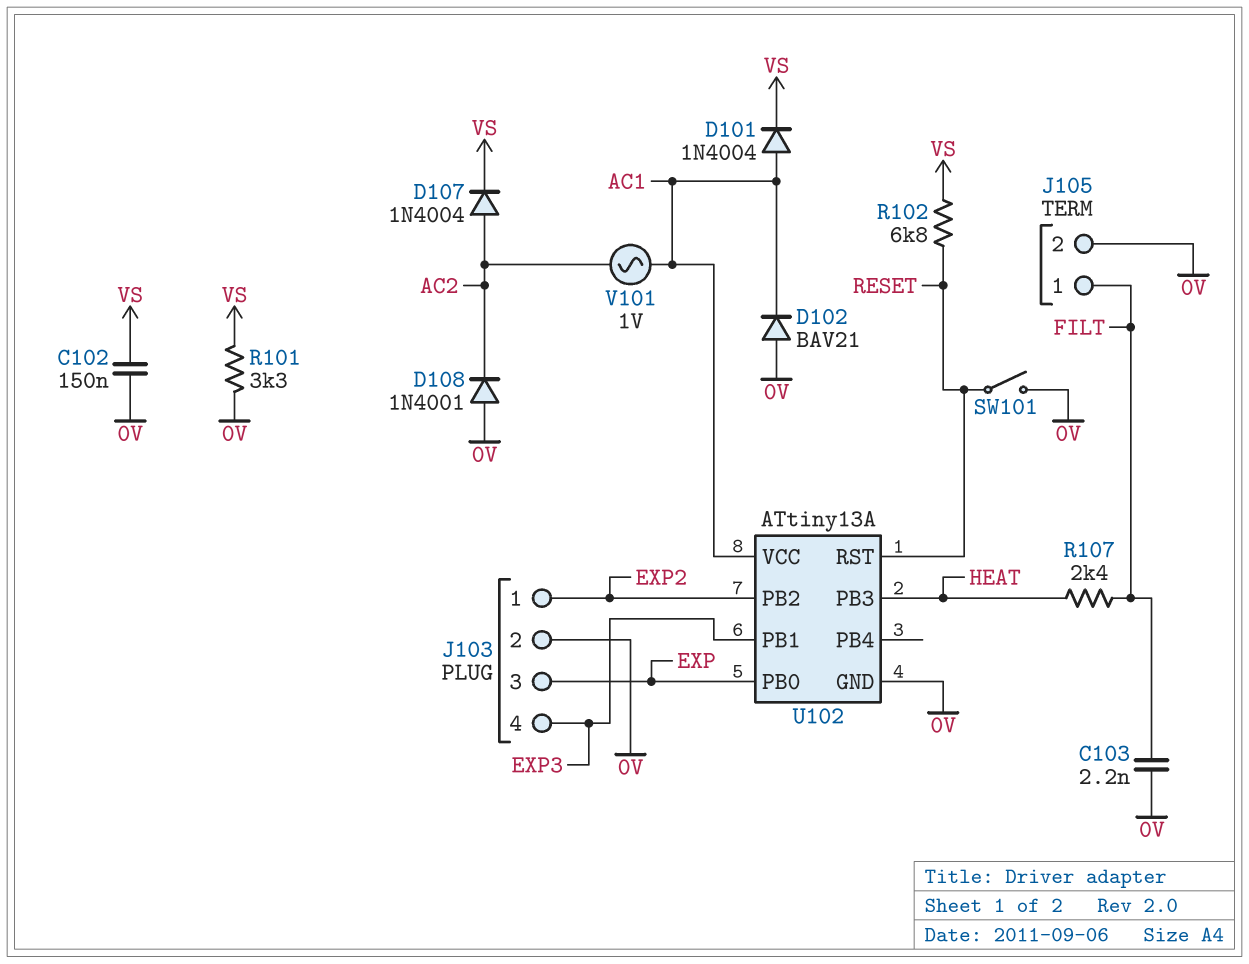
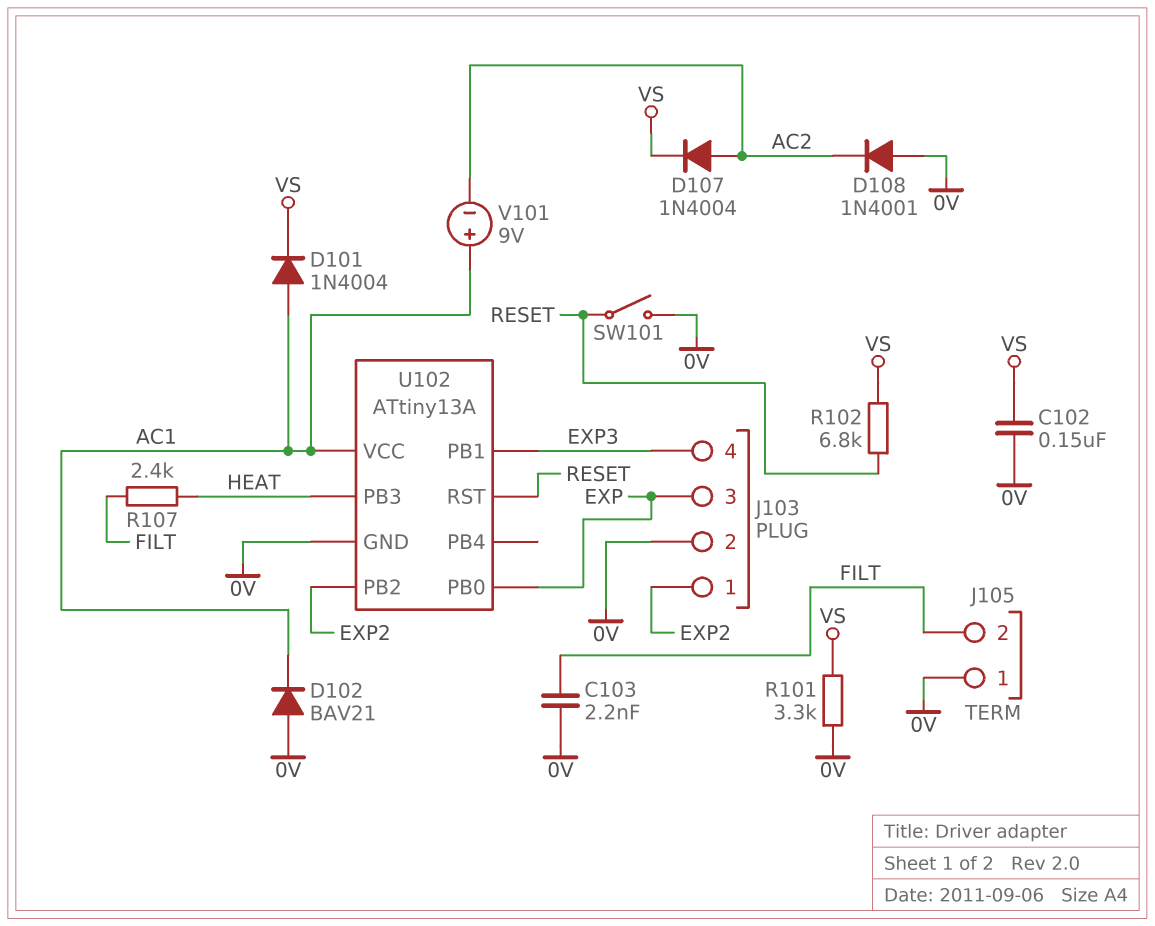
J105 pin 1: FILT -> 0V
J105 pin 2: 0V -> FILT
V101: AC 1V (AC1, AC2) -> 9V (plus AC1, minus AC2)

